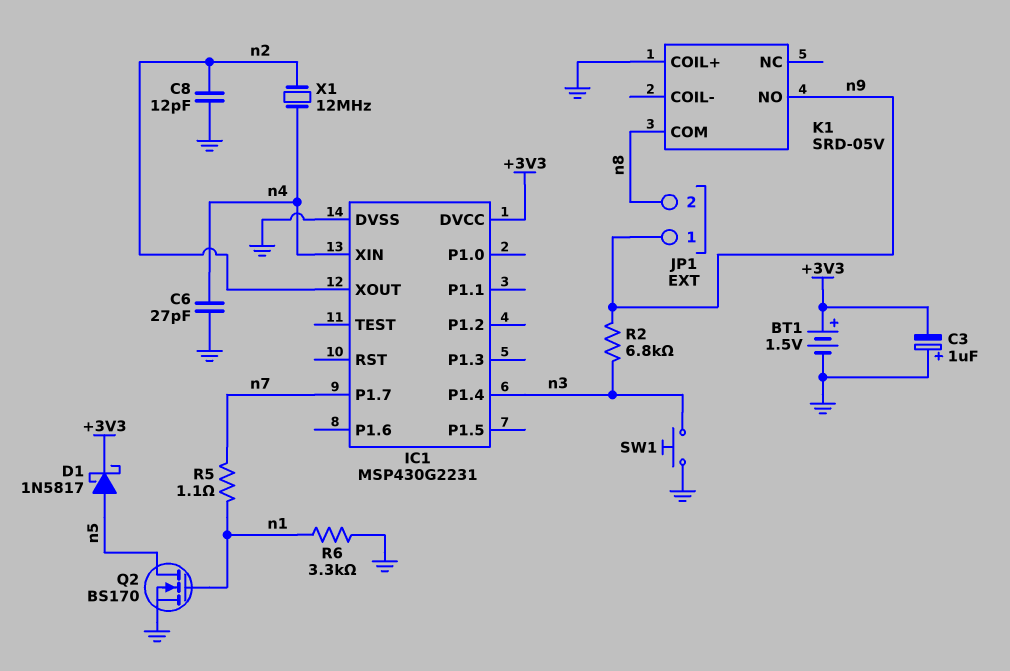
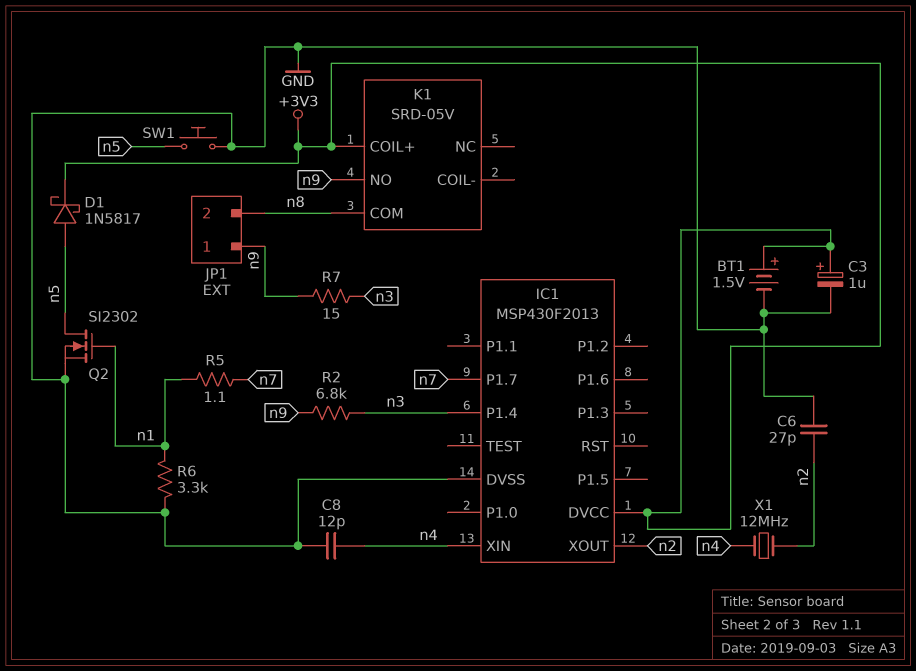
C3: 1uF (plus GND, minus +3V3) -> 1uF (plus +3V3, minus GND)
C6: 27pF (GND, n4) -> 27pF (GND, n2)
C8: 12pF (GND, n2) -> 12pF (GND, n4)
IC1: MSP430G2231 -> MSP430F2013
K1 pin COIL+: GND -> +3V3
Q2: NMOS BS170 (G n1, D n5, S GND) -> NMOS SI2302 (G n1, D n5, S GND)
R7: none -> 15 (n3, n9)
SW1: button (GND, n3) -> button (GND, n5)

